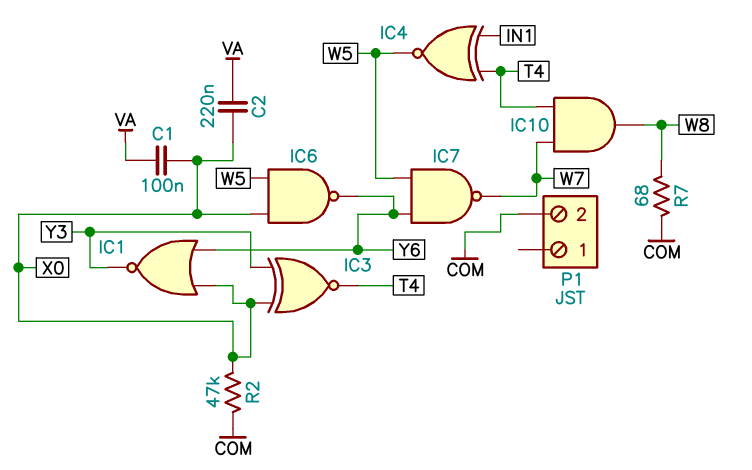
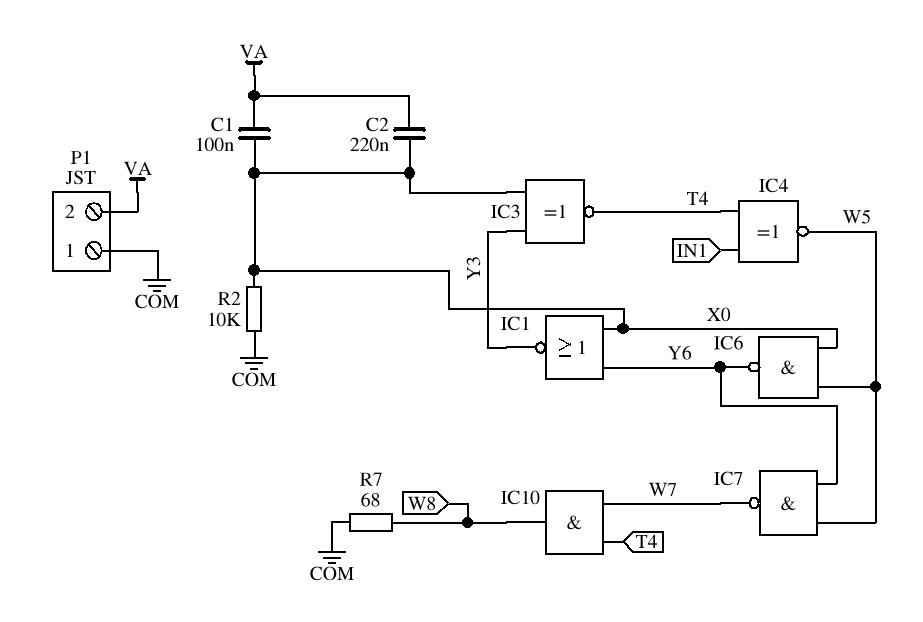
P1 pin 1: none -> COM
P1 pin 2: COM -> VA
R2: 47k (COM, X0) -> 10k (COM, X0)

